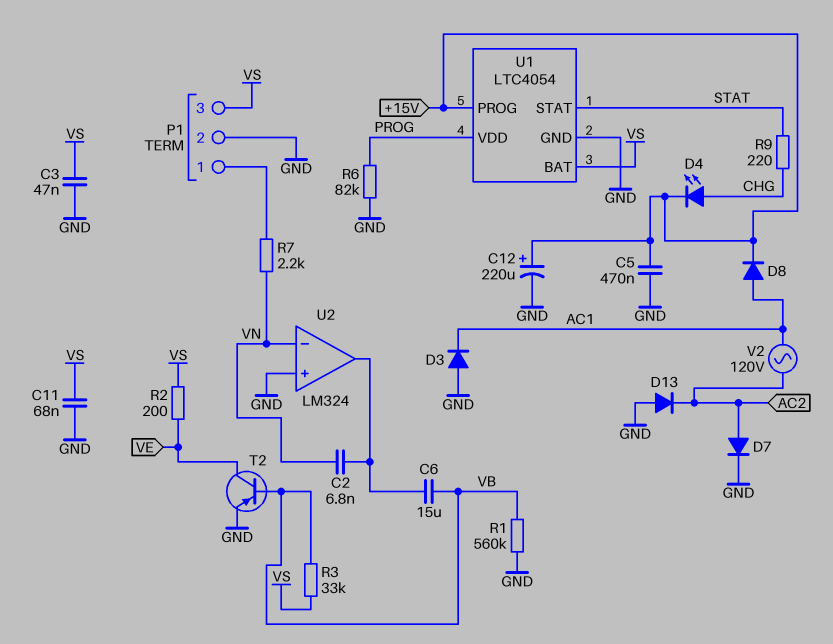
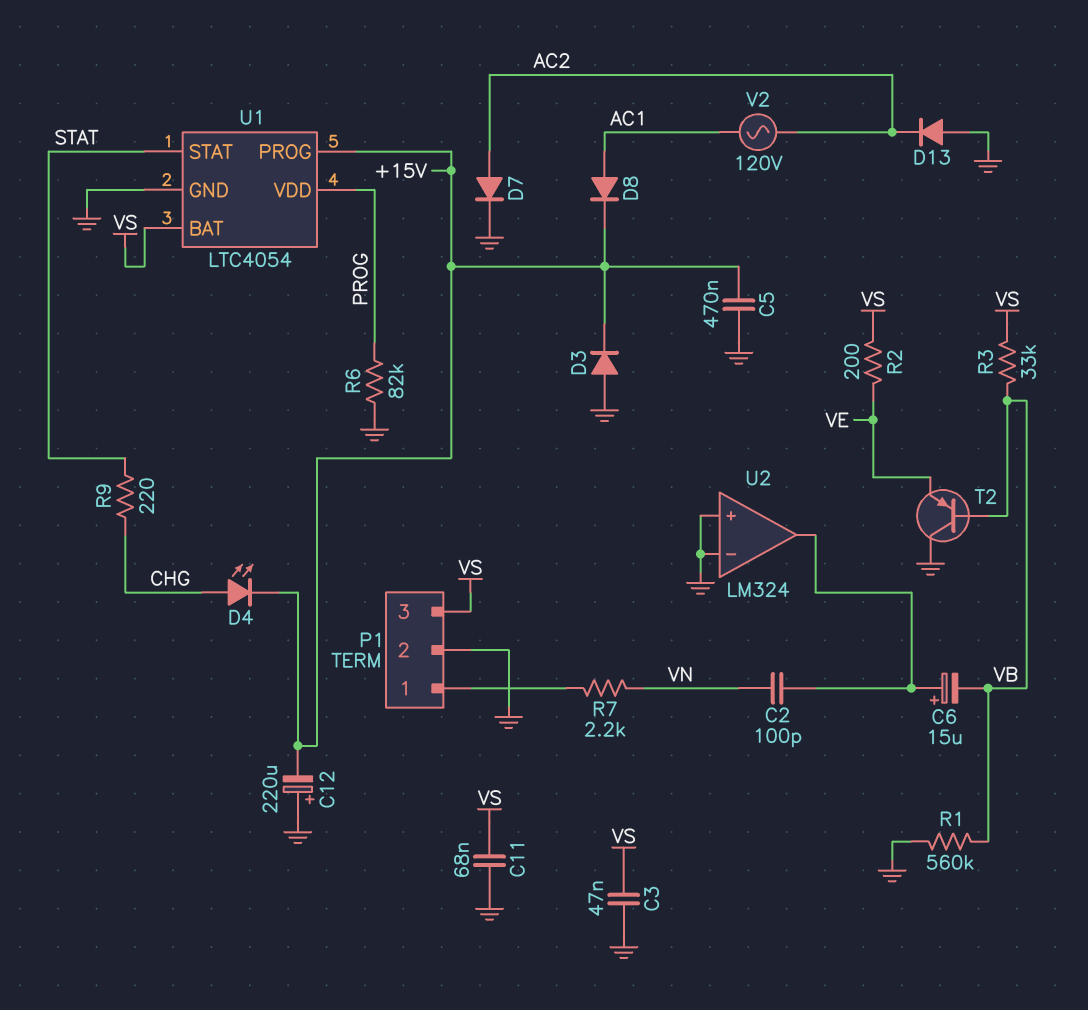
C2: 6.8nF (U2/out, VN) -> 100pF (U2/out, VN)
C6: 15uF (U2/out, VB) -> 15uF (plus U2/out, minus VB)
C12: 220uF (plus +15V, minus GND) -> 220uF (plus GND, minus +15V)
D3: diode (A GND, K AC1) -> diode (A GND, K +15V)
T2: PNP (B VB, C VE, E GND) -> PNP (B VB, C GND, E VE)
U2 pin in-: VN -> GND

